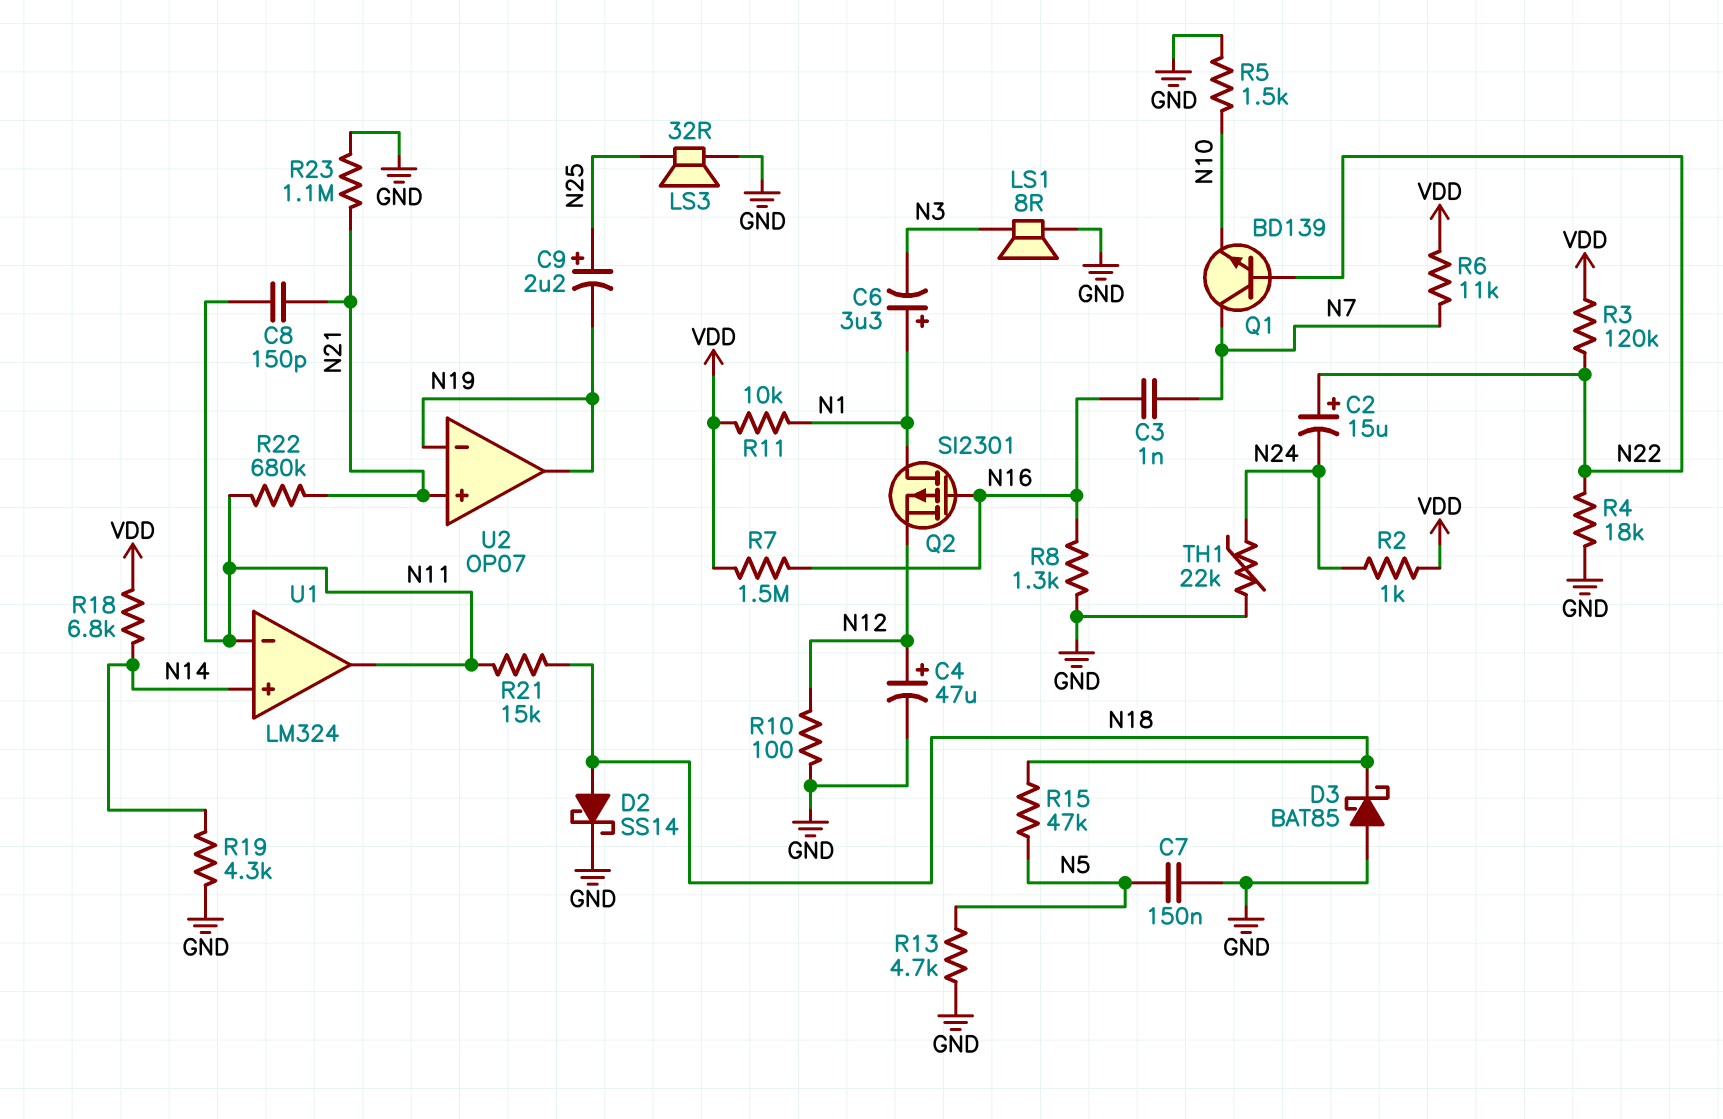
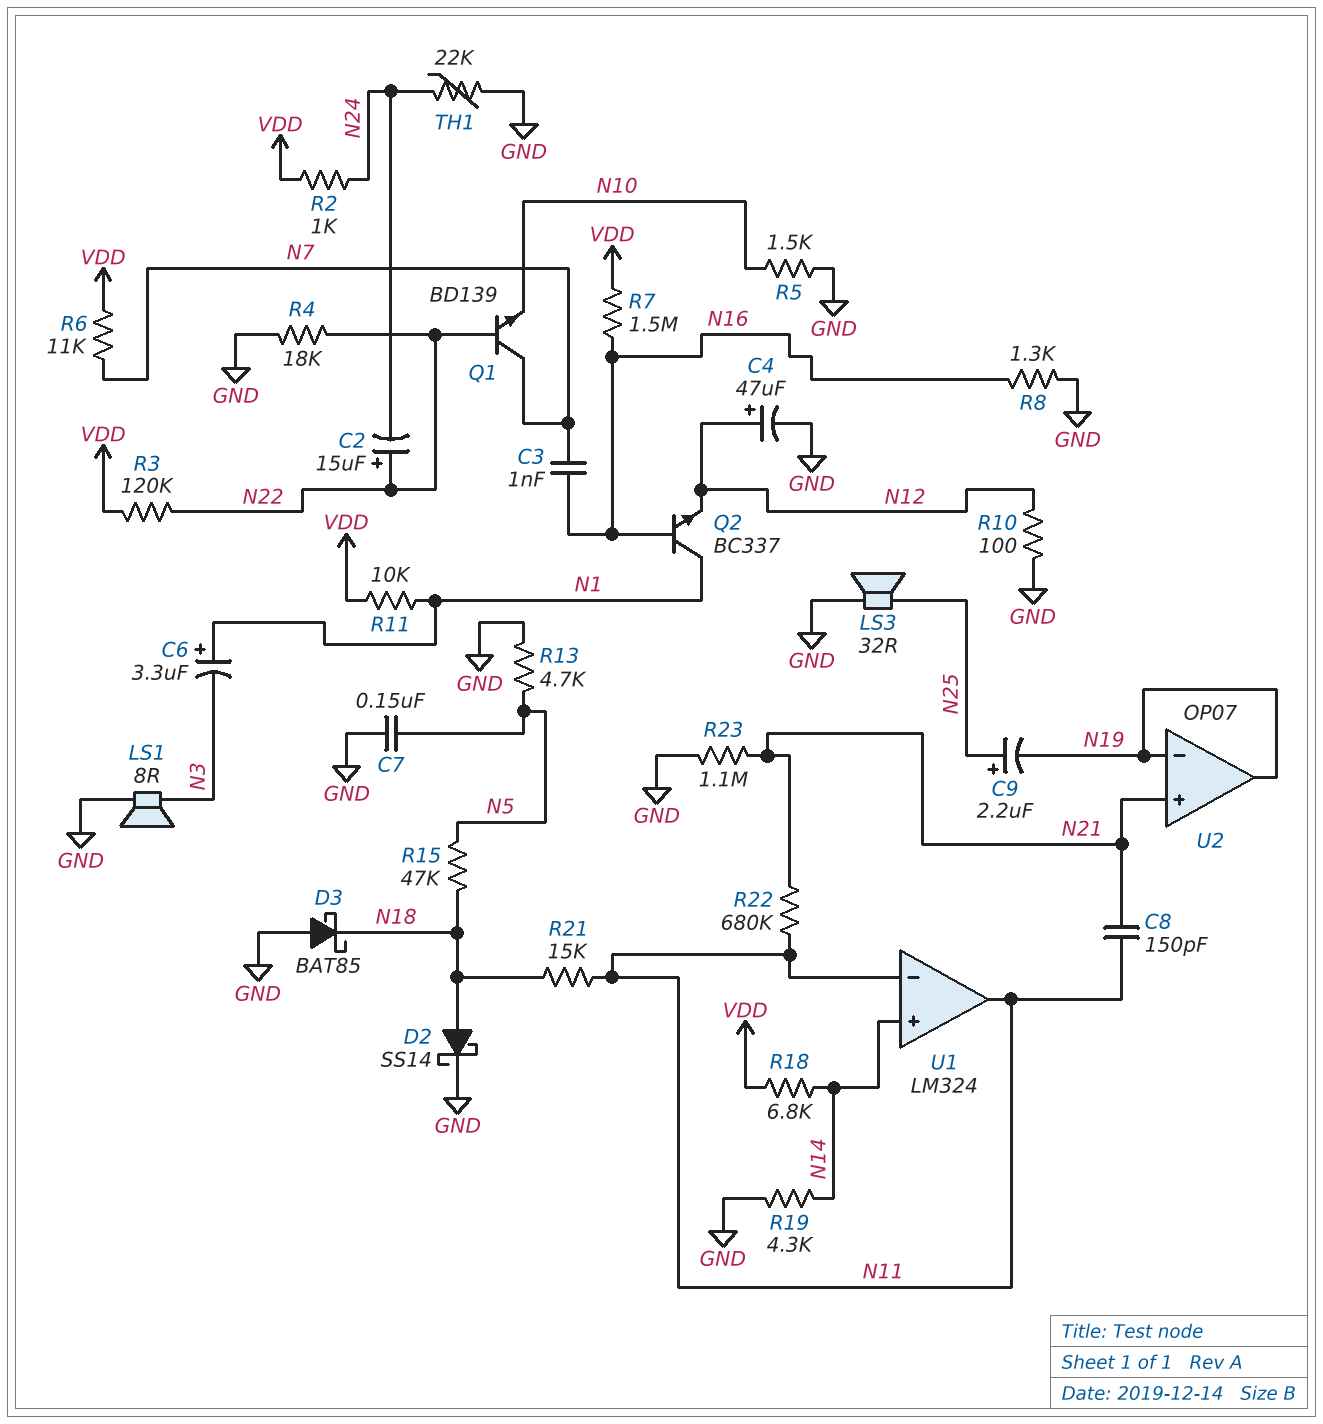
Q2: PMOS SI2301 (G N16, D N1, S N12) -> NPN BC337 (B N16, C N1, E N12)

